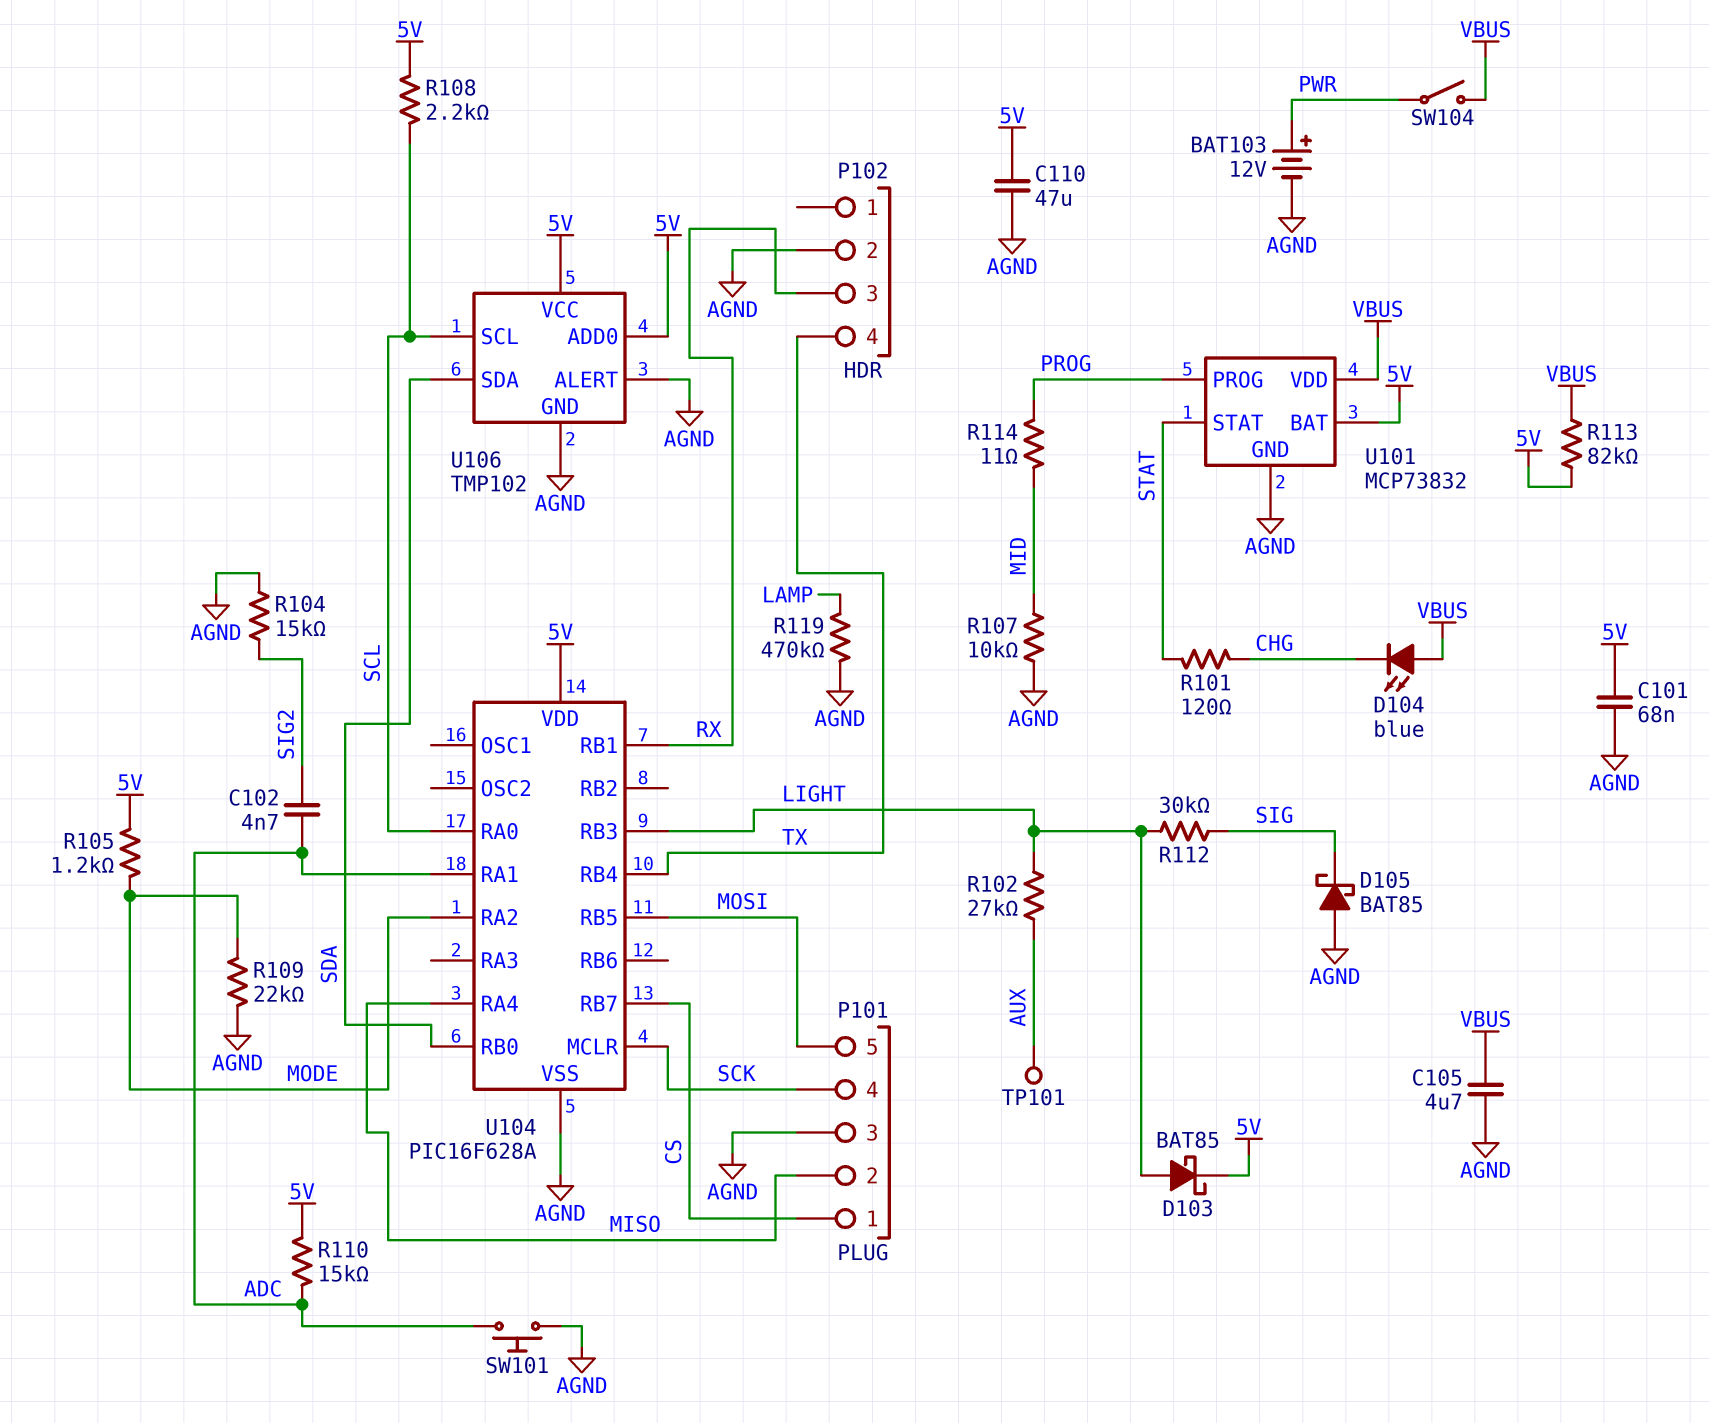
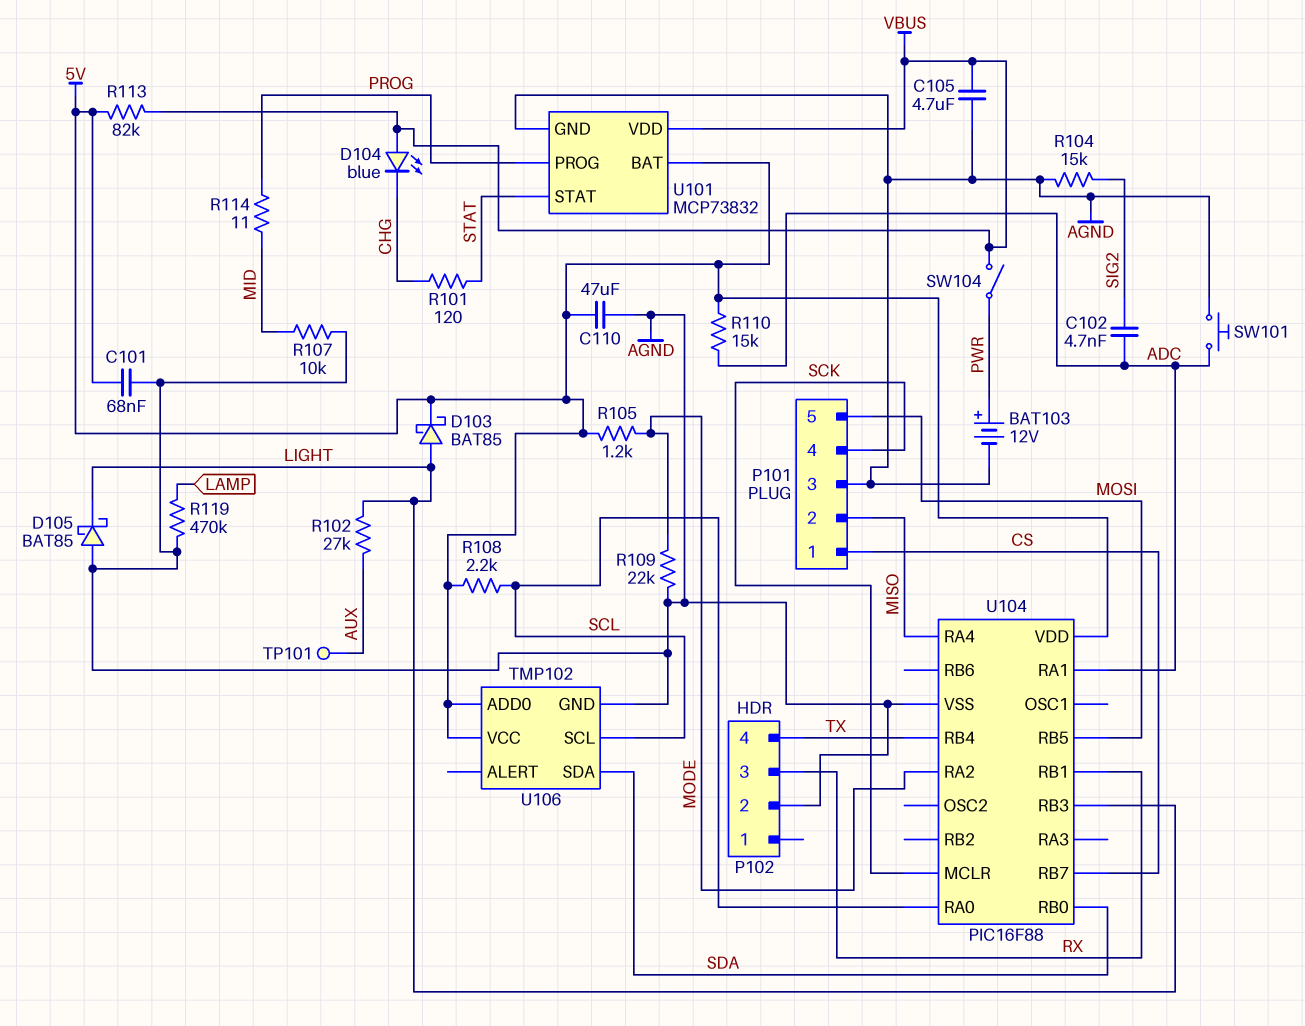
D105: schottky BAT85 (A AGND, K SIG) -> schottky BAT85 (A AGND, K LIGHT)
R112: 30k (LIGHT, SIG) -> none
U104: PIC16F628A -> PIC16F88
U106 pin ALERT: AGND -> none

